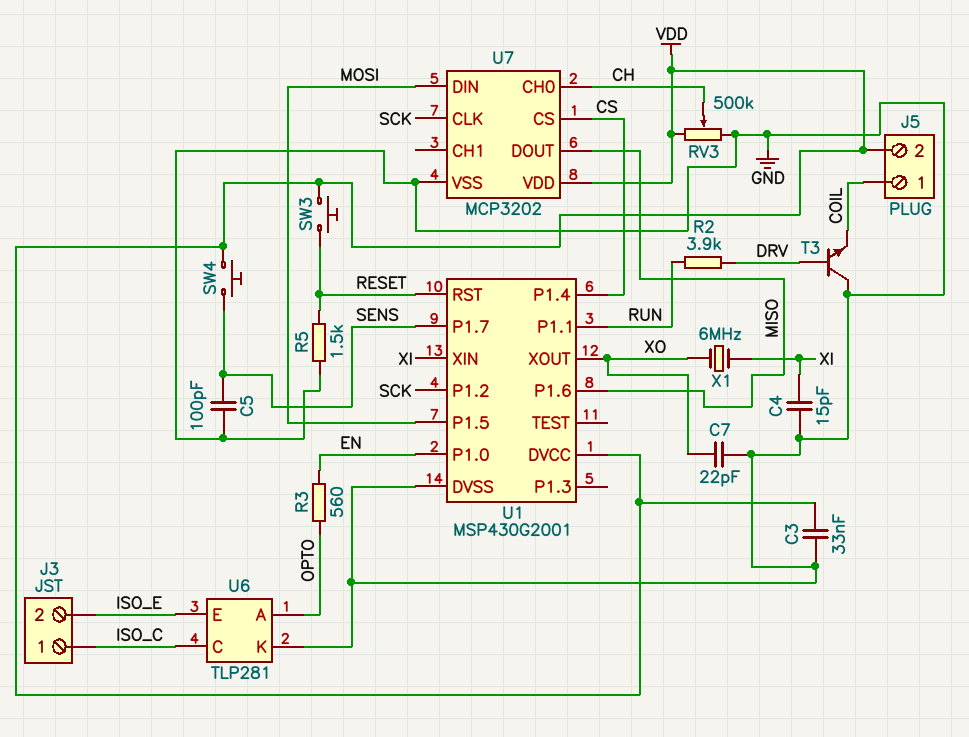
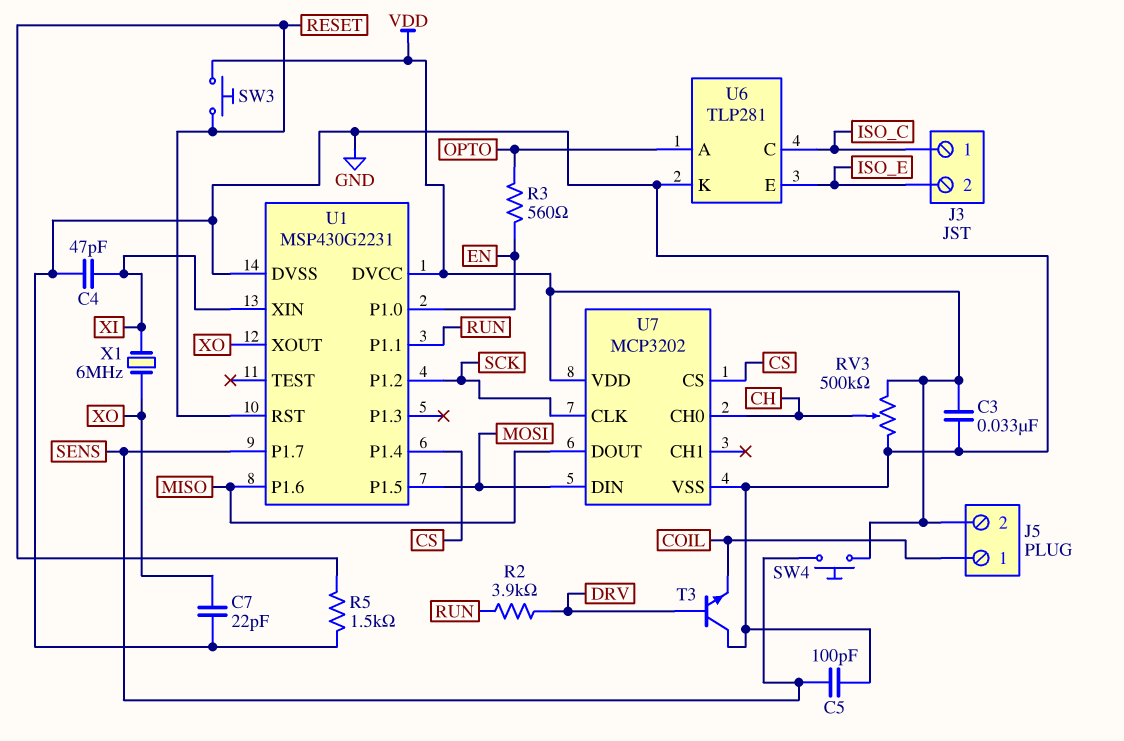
C4: 15pF (GND, XI) -> 47pF (GND, XI)
U1: MSP430G2001 -> MSP430G2231

